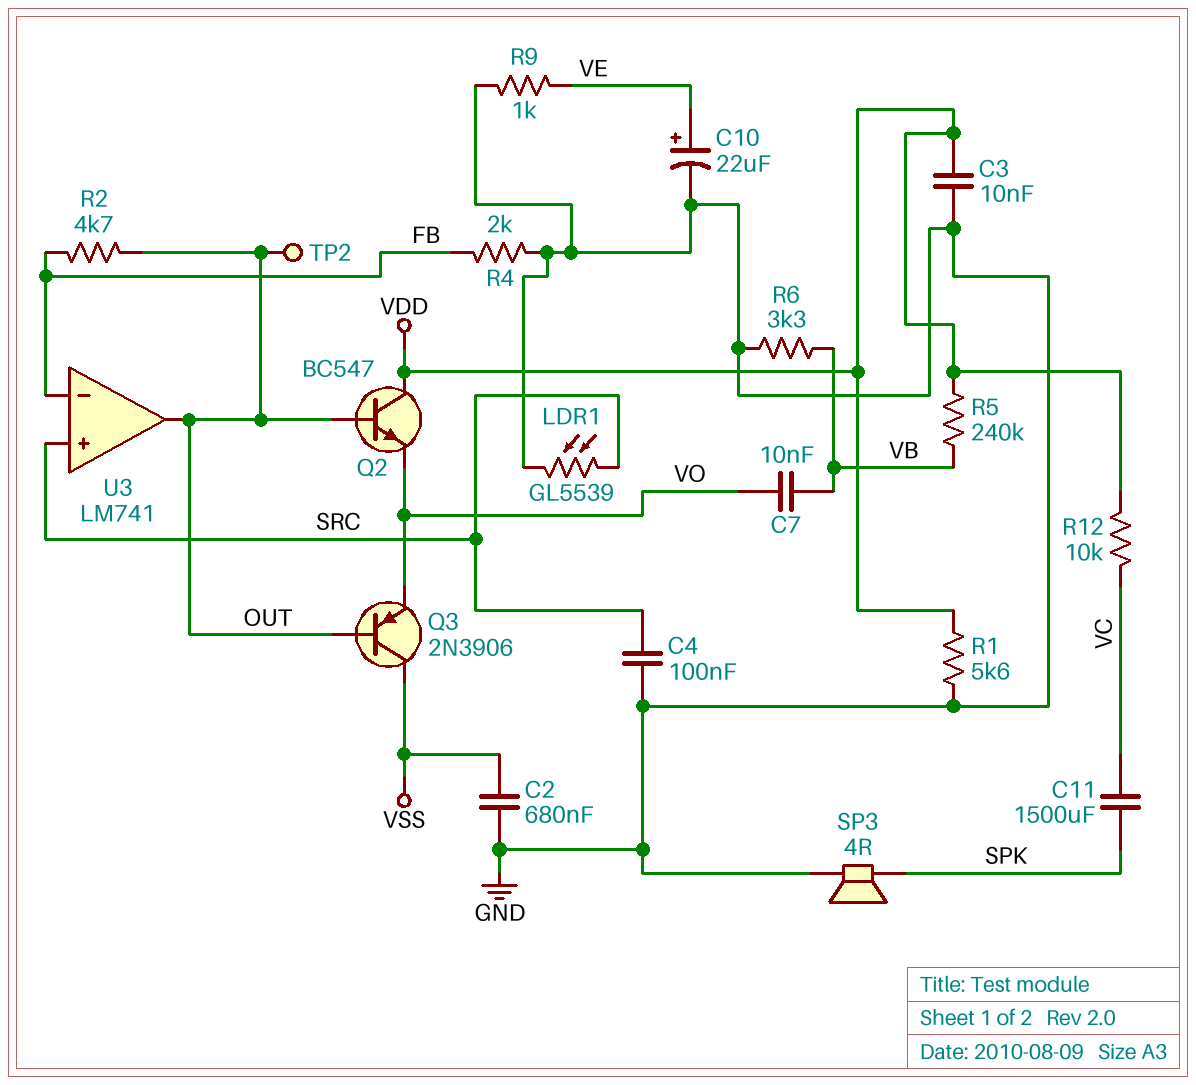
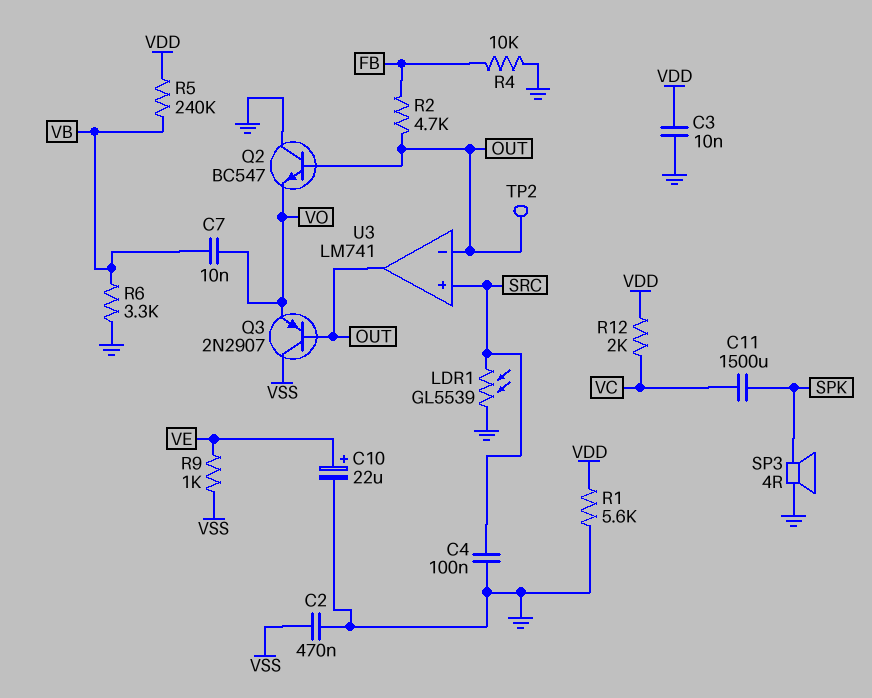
C2: 680nF (GND, VSS) -> 470nF (GND, VSS)
Q2: NPN BC547 (B OUT, C VDD, E VO) -> NPN BC547 (B OUT, C GND, E VO)
Q3: PNP 2N3906 (B OUT, C VSS, E VO) -> PNP 2N2907 (B OUT, C VSS, E VO)
R4: 2k (FB, GND) -> 10k (FB, GND)
R9: 1k (GND, VE) -> 1k (VE, VSS)
R12: 10k (VC, VDD) -> 2k (VC, VDD)
U3 pin in-: FB -> OUT

